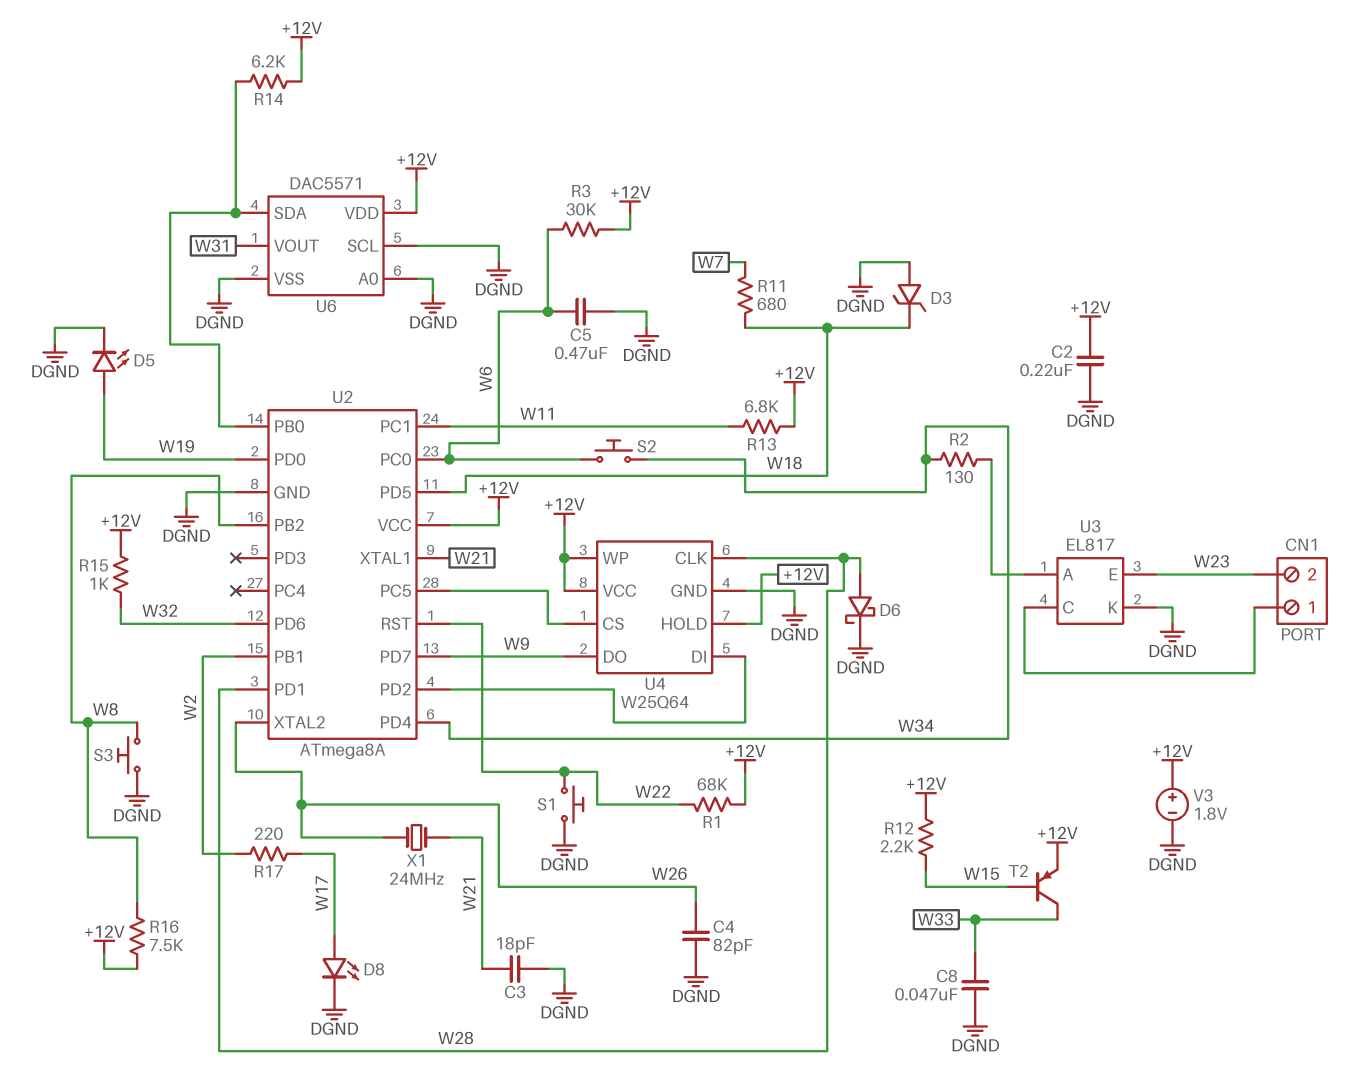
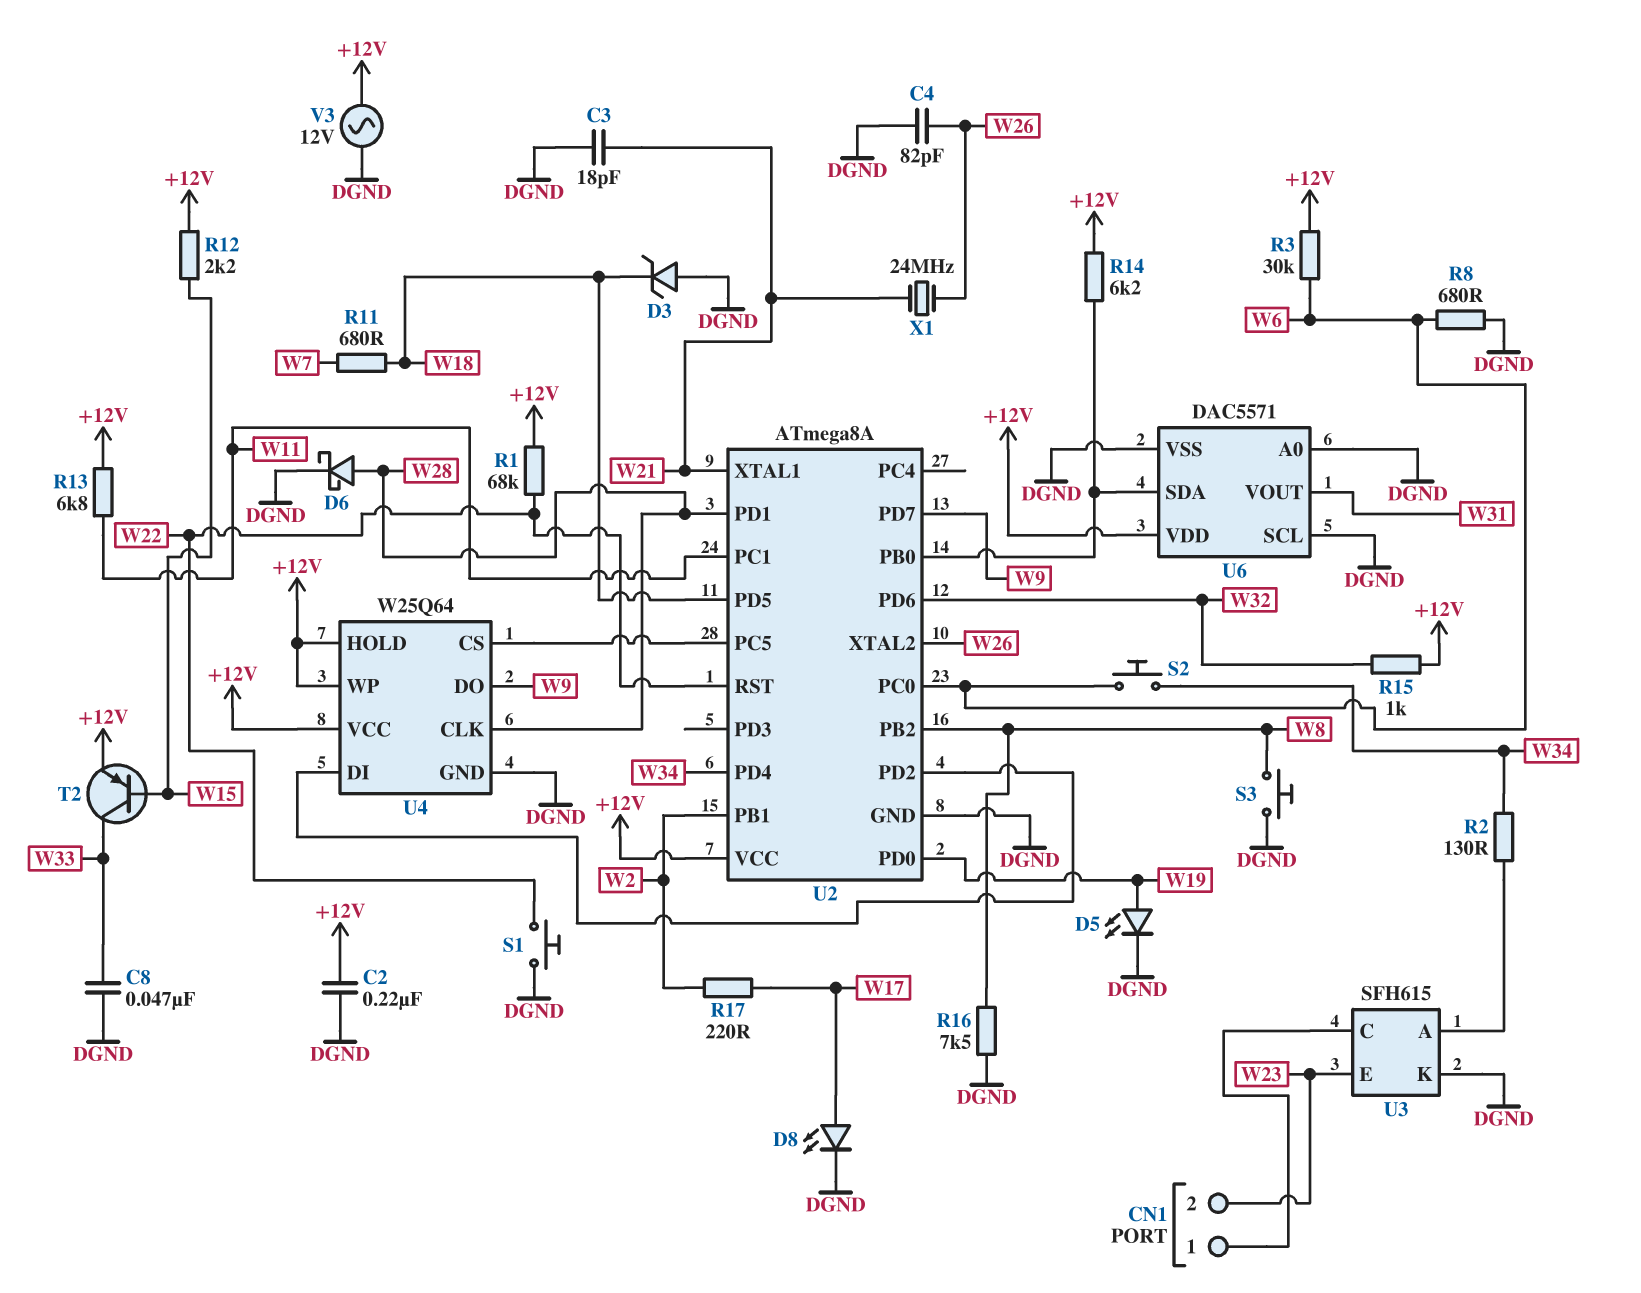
C5: 470nF (DGND, W6) -> none
R8: none -> 680 (DGND, W6)
R16: 7.5k (+12V, W8) -> 7.5k (DGND, W8)
U3: EL817 -> SFH615
V3: 1.8V (plus +12V, minus DGND) -> AC 12V (+12V, DGND)

